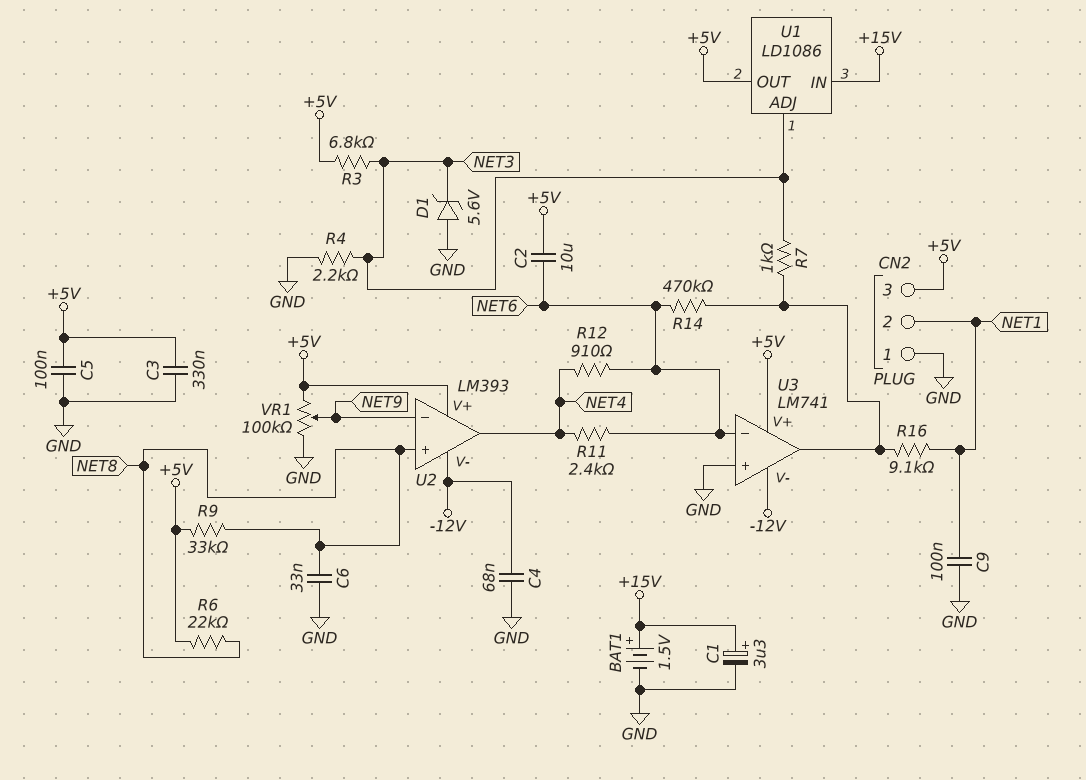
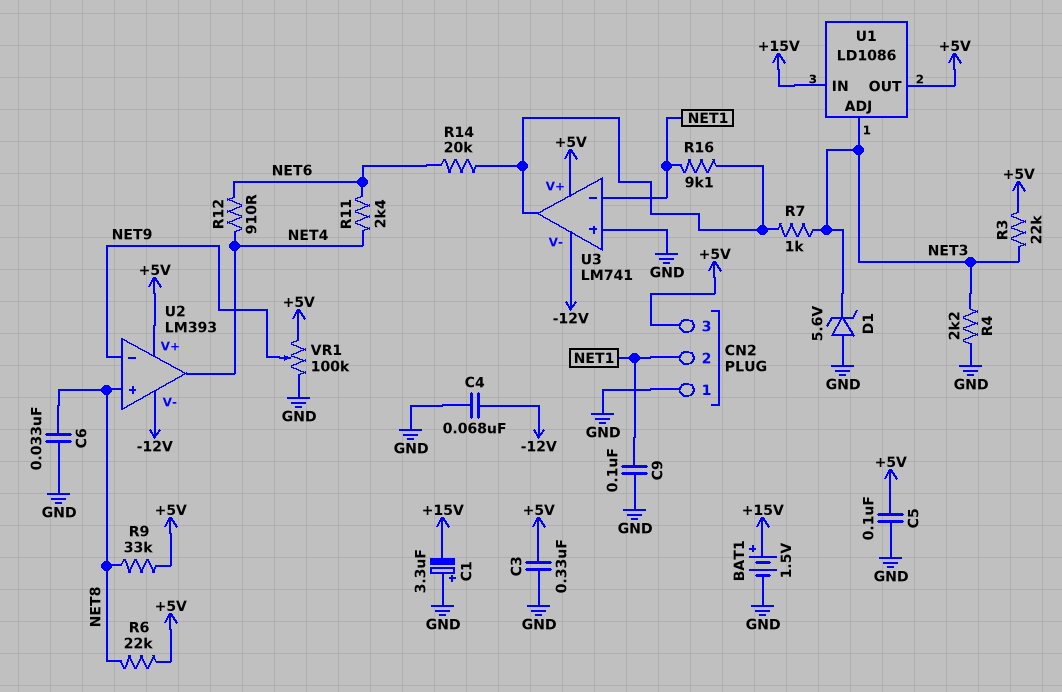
C1: 3.3uF (plus +15V, minus GND) -> 3.3uF (plus GND, minus +15V)
C2: 10uF (+5V, NET6) -> none
R3: 6.8k (+5V, NET3) -> 22k (+5V, NET3)
R14: 470k (NET6, U3/out) -> 20k (NET6, U3/out)
U3 pin in-: NET6 -> NET1

